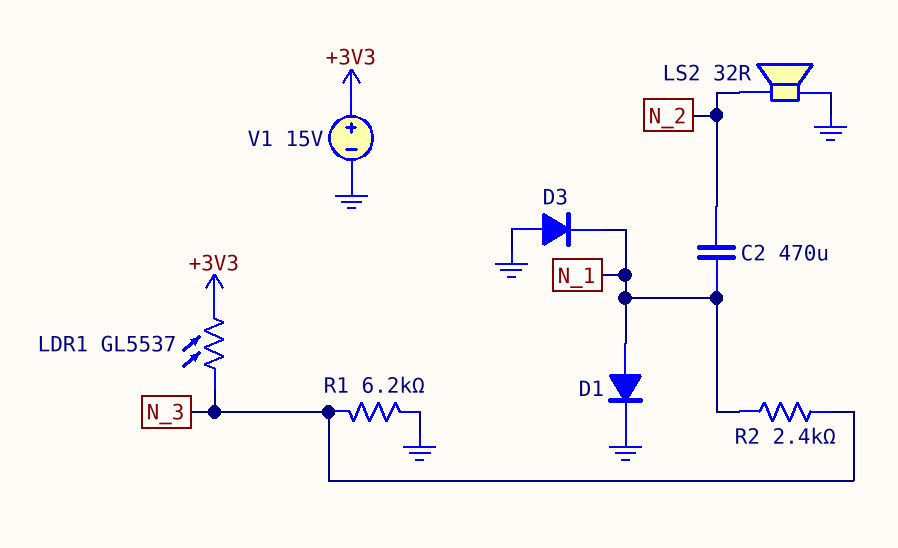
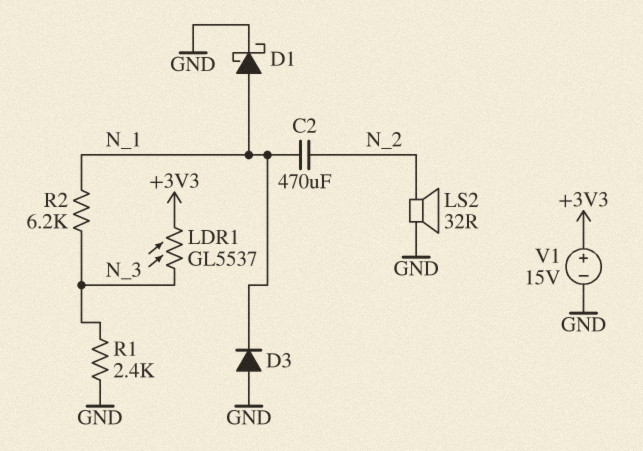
D1: diode (A N_1, K GND) -> schottky (A N_1, K GND)
R1: 6.2k (GND, N_3) -> 2.4k (GND, N_3)
R2: 2.4k (N_1, N_3) -> 6.2k (N_1, N_3)

